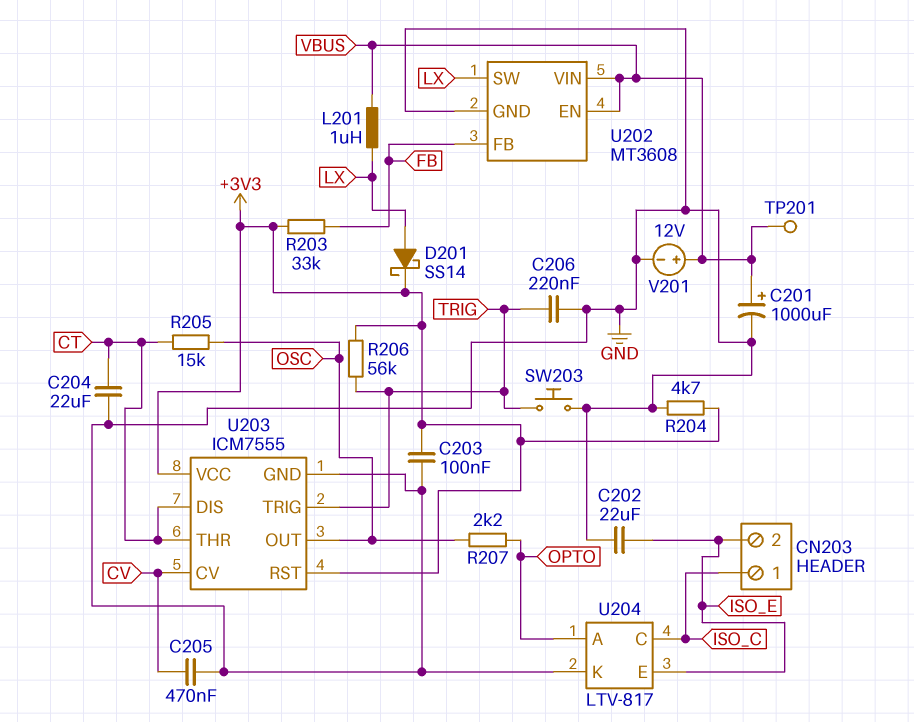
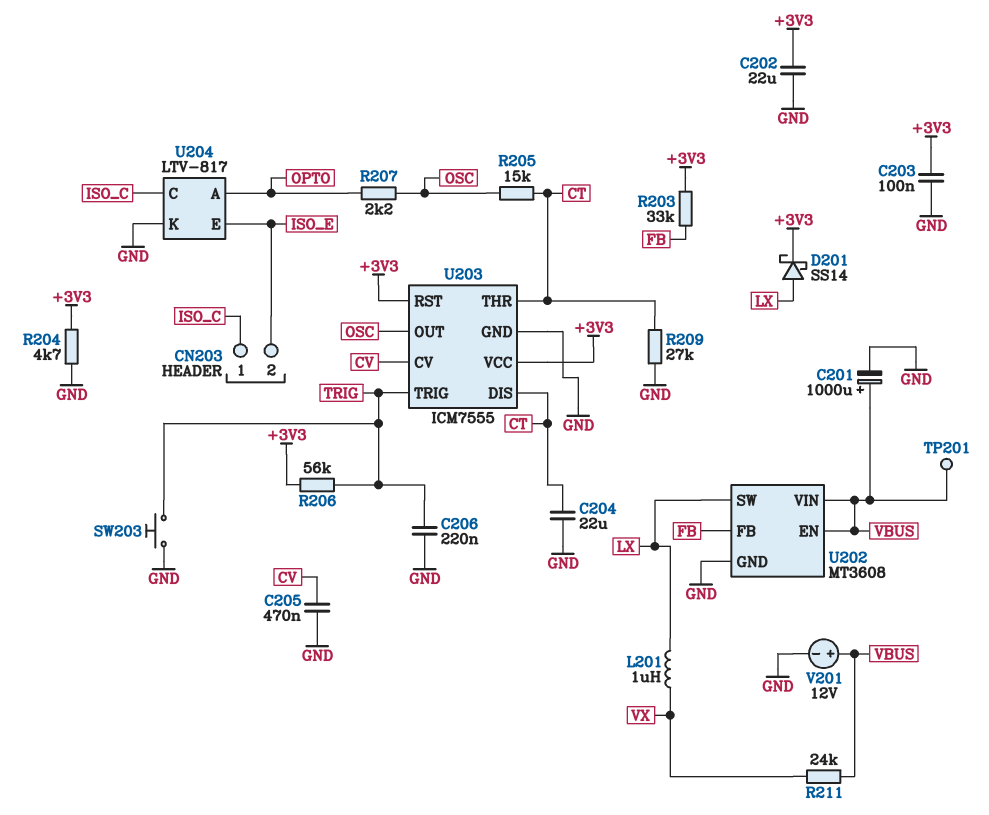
C202: 22uF (GND, ISO_E) -> 22uF (+3V3, GND)
L201: 1uH (LX, VBUS) -> 1uH (LX, VX)
R209: none -> 27k (CT, GND)
R211: none -> 24k (VBUS, VX)

